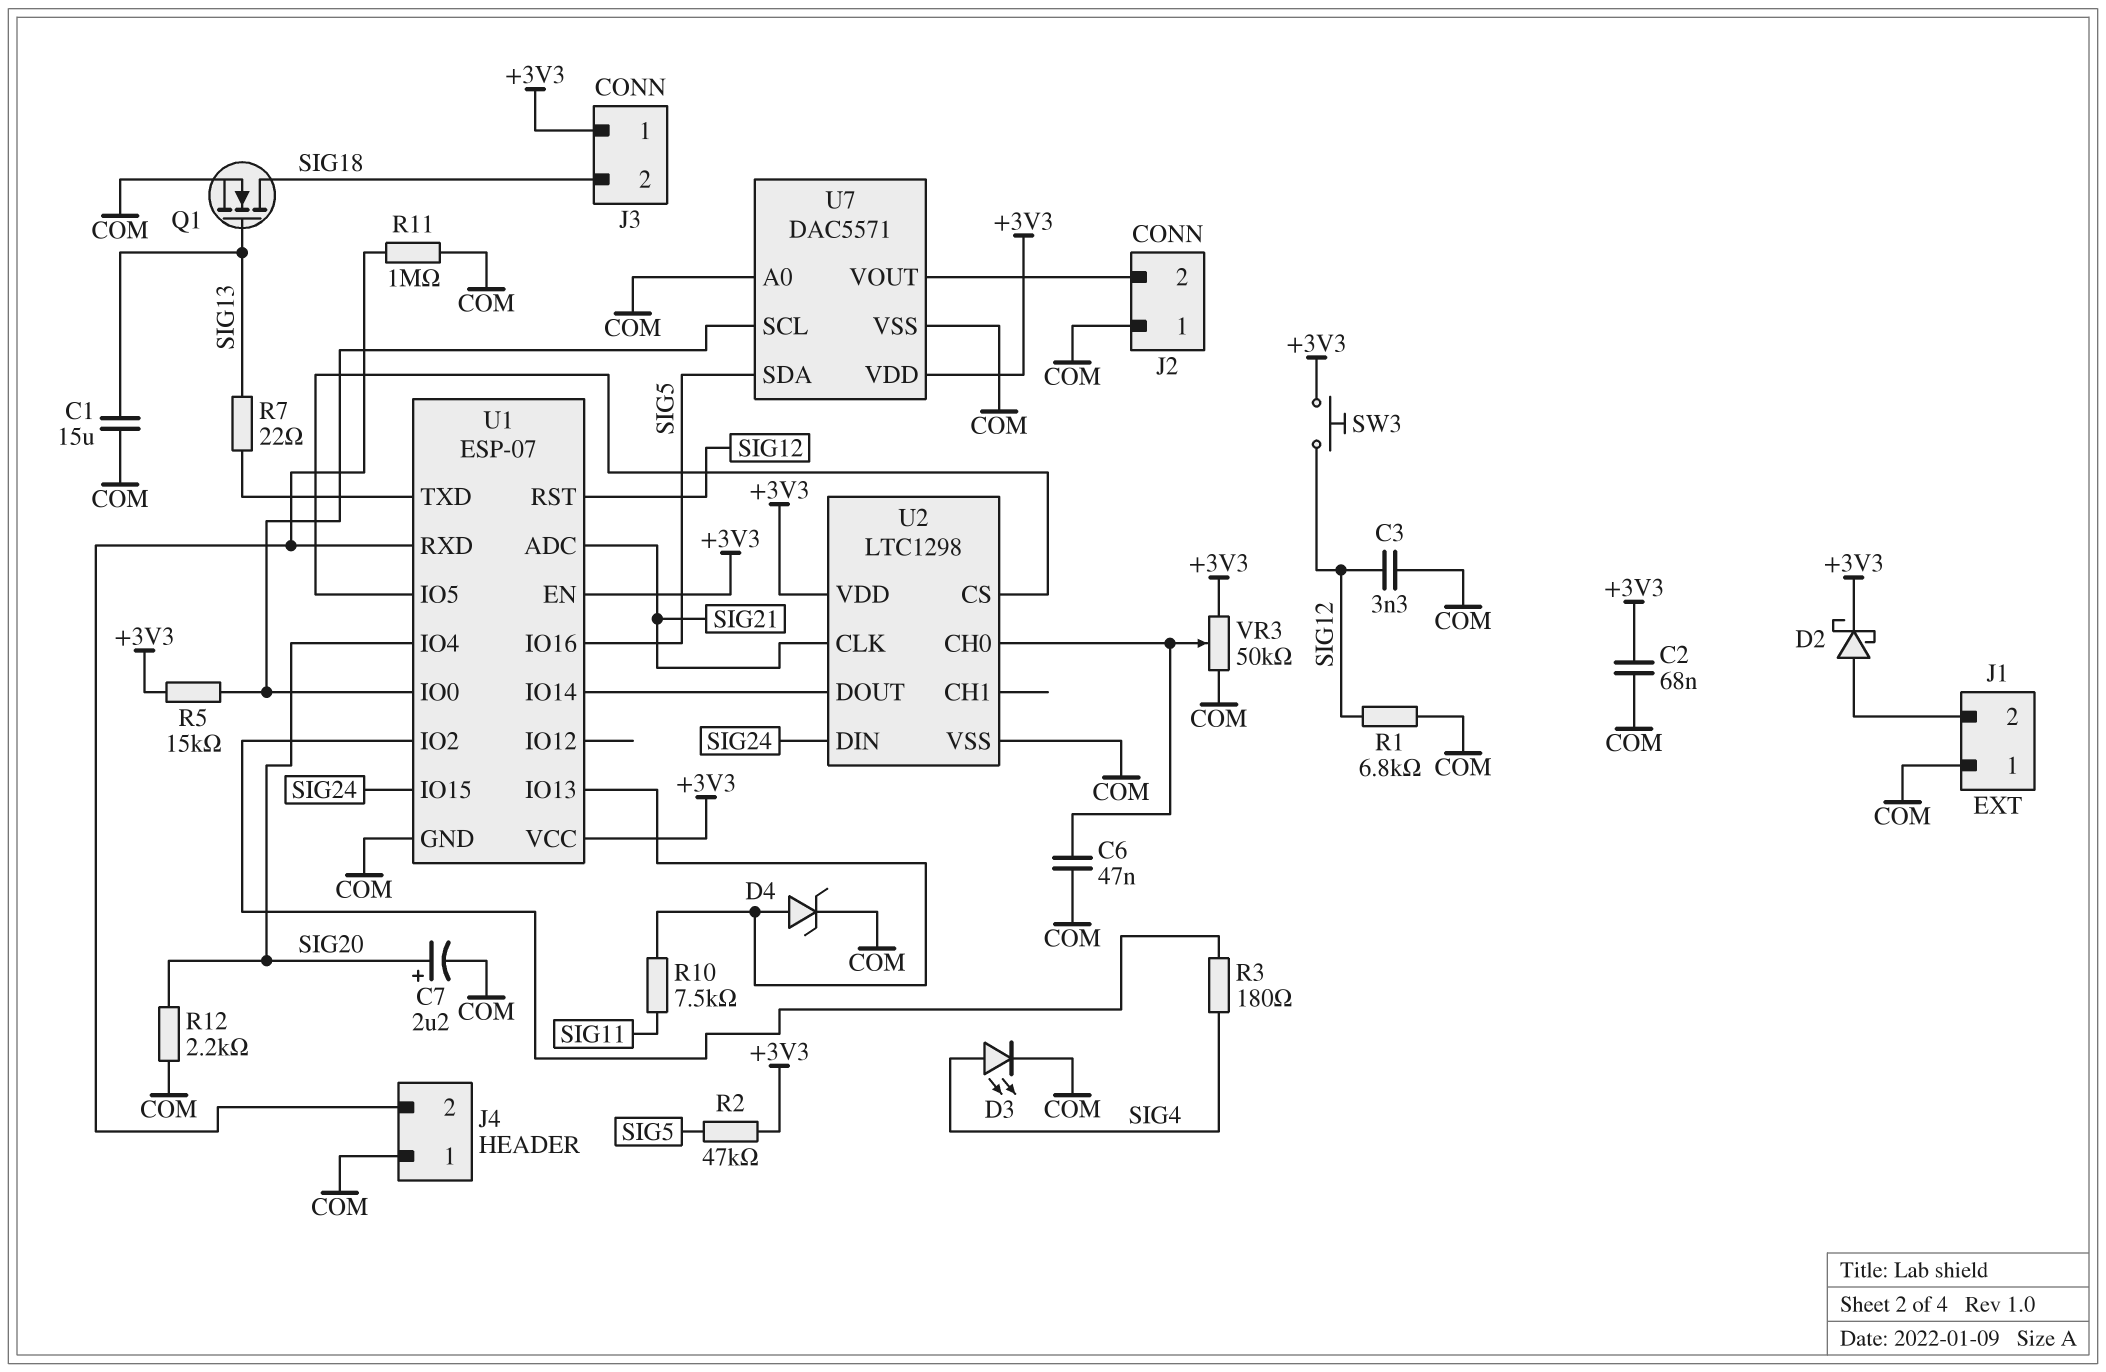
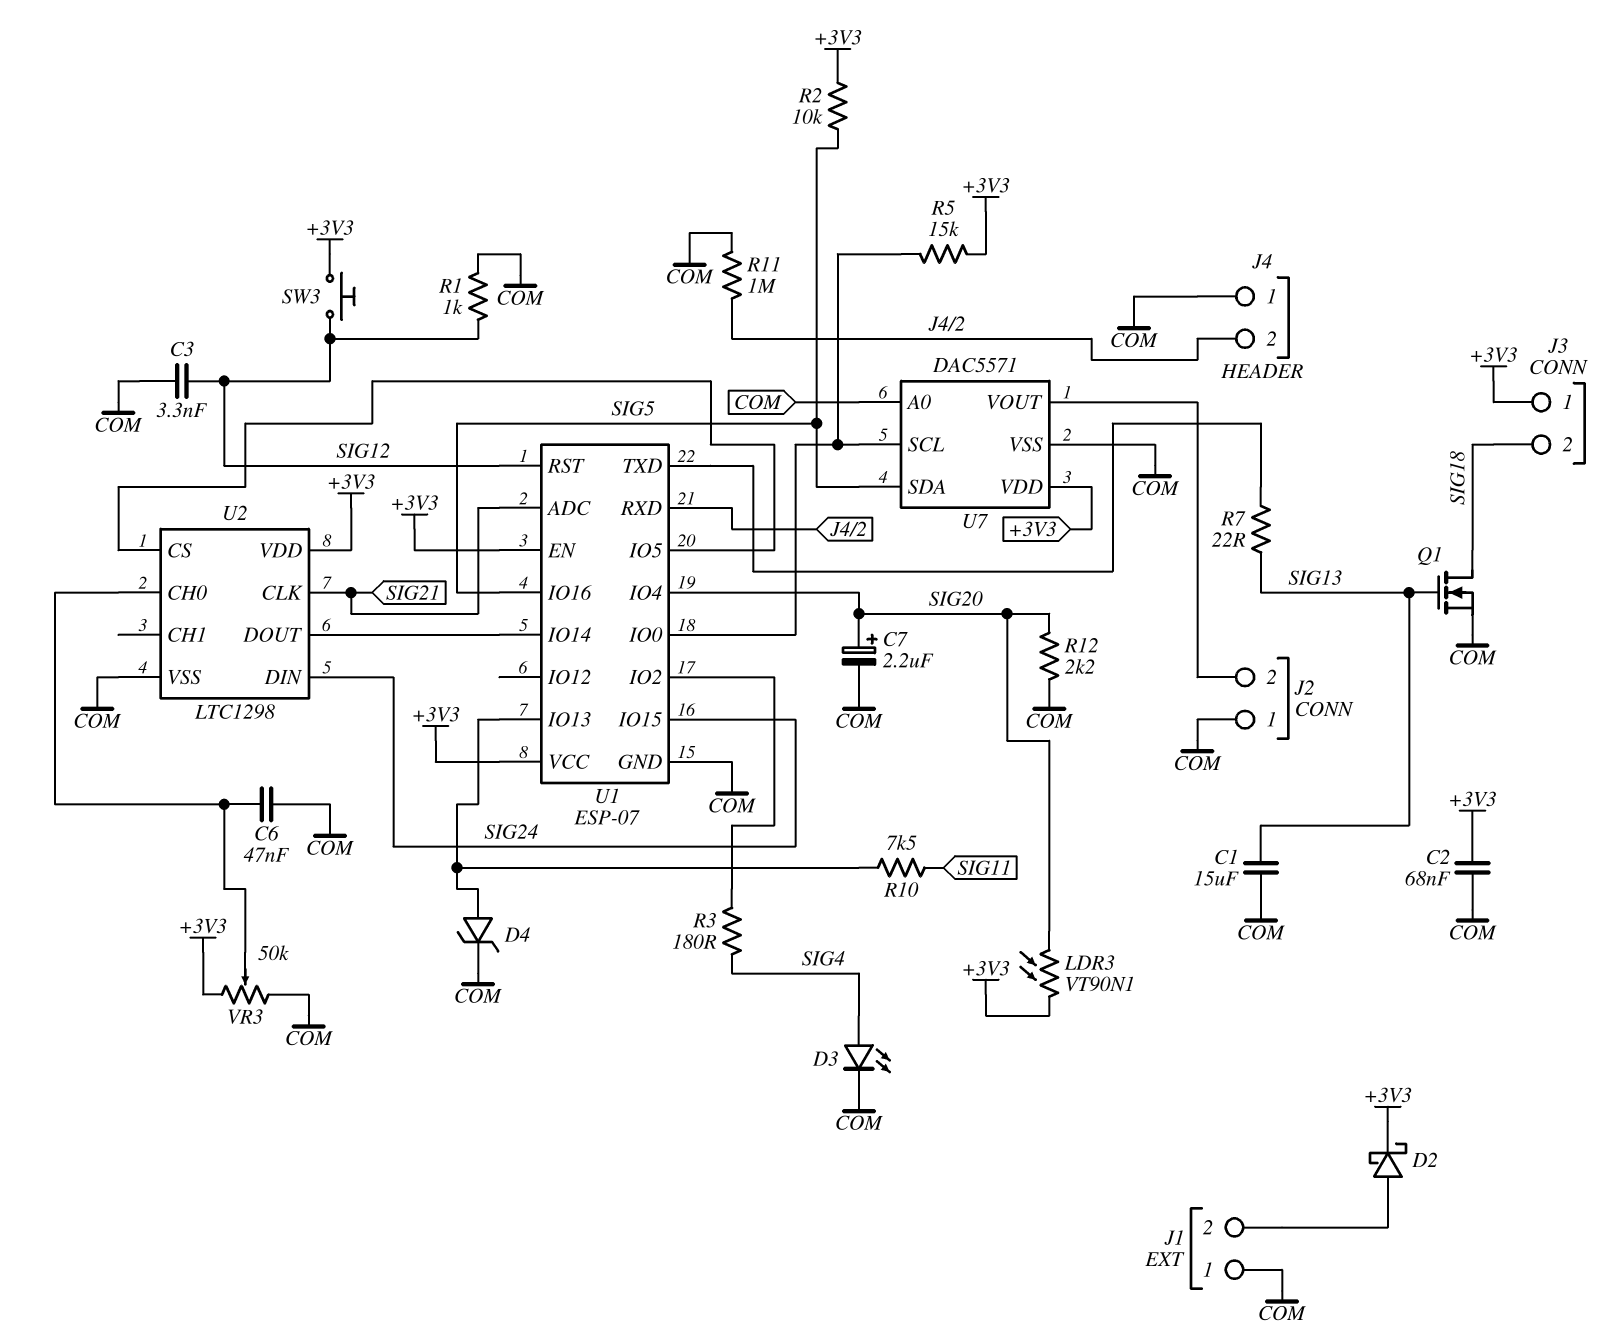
LDR3: none -> VT90N1 (+3V3, SIG20)
R1: 6.8k (COM, SIG12) -> 1k (COM, SIG12)
R2: 47k (+3V3, SIG5) -> 10k (+3V3, SIG5)

